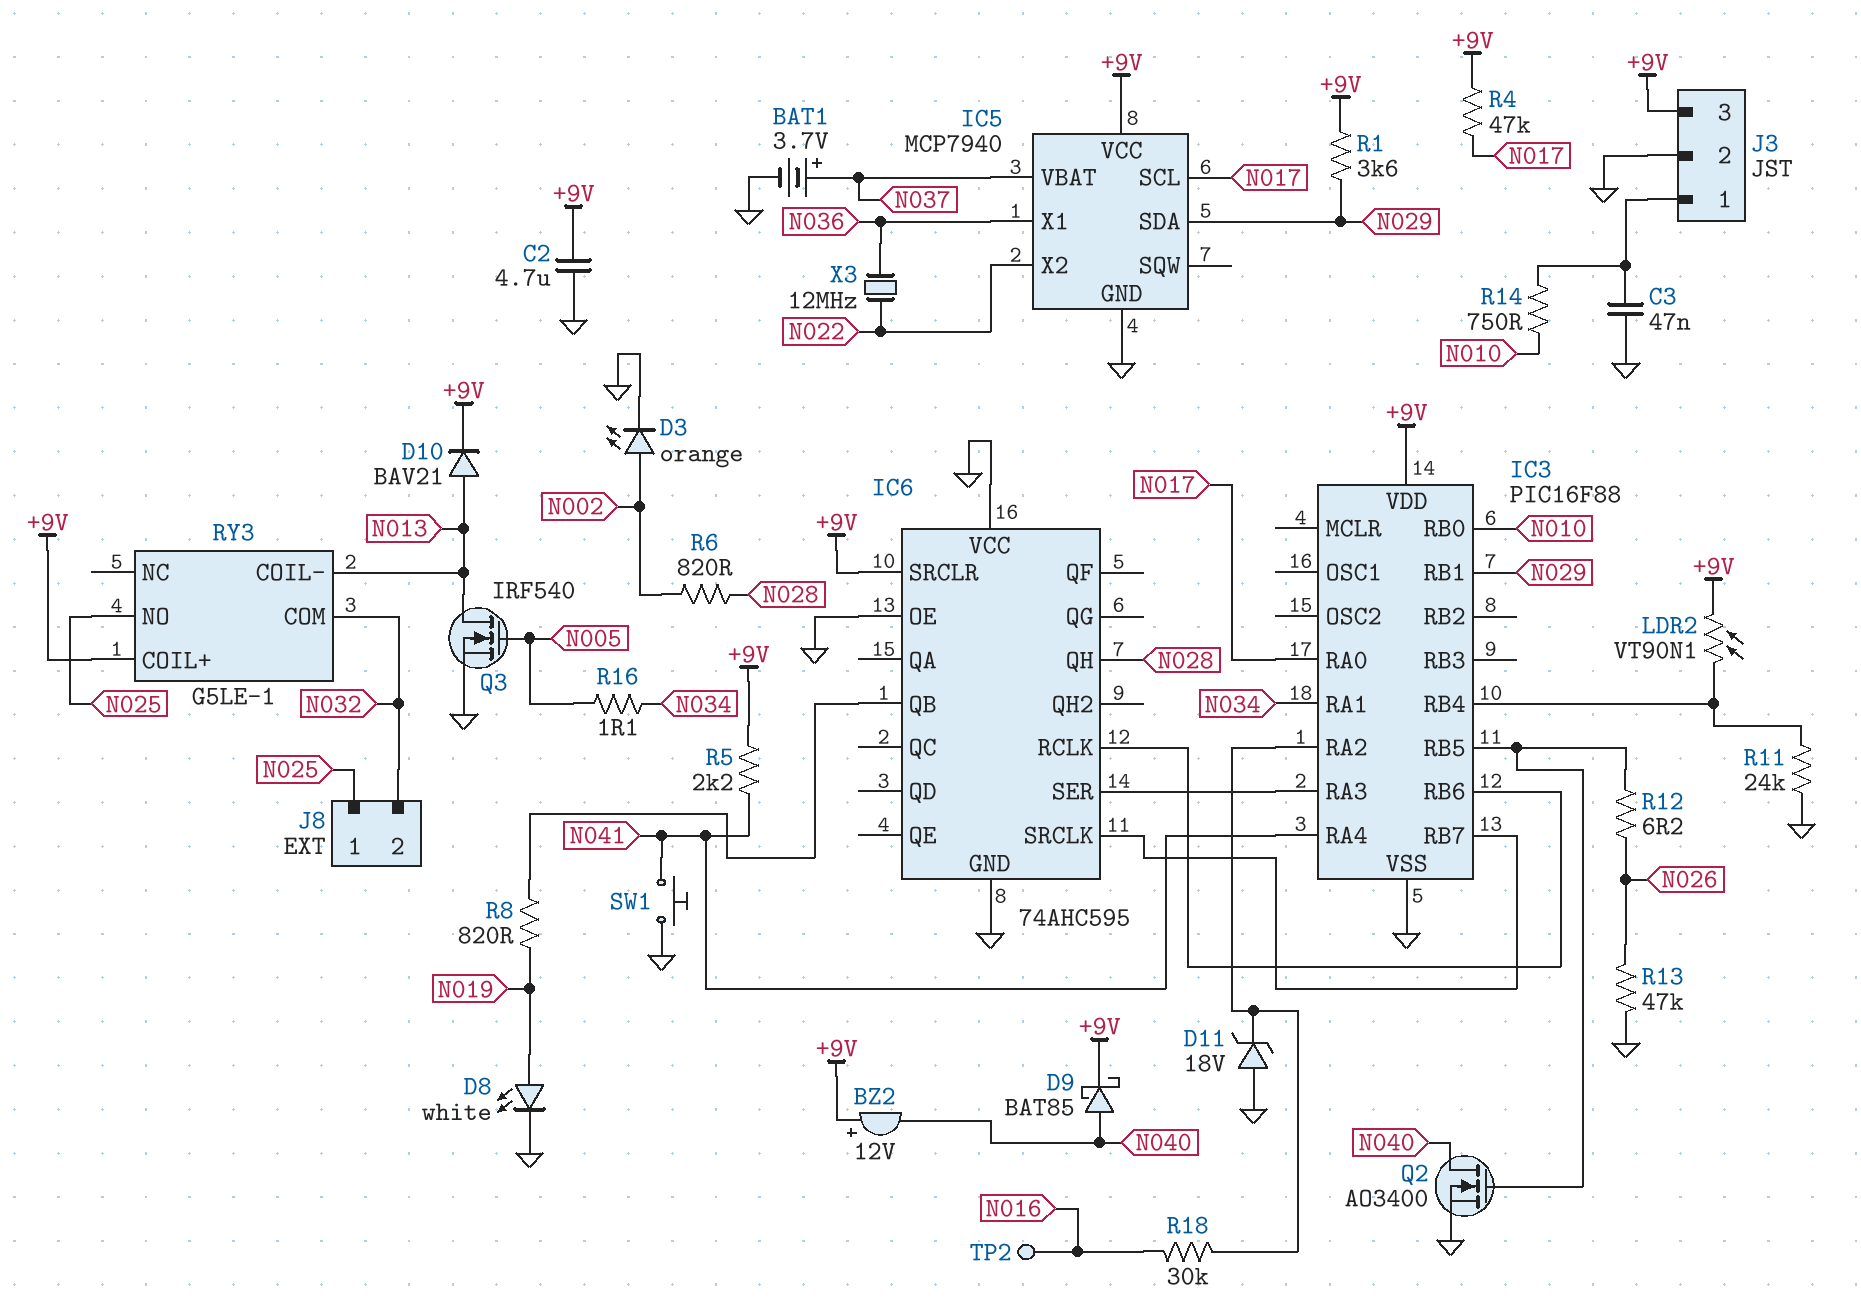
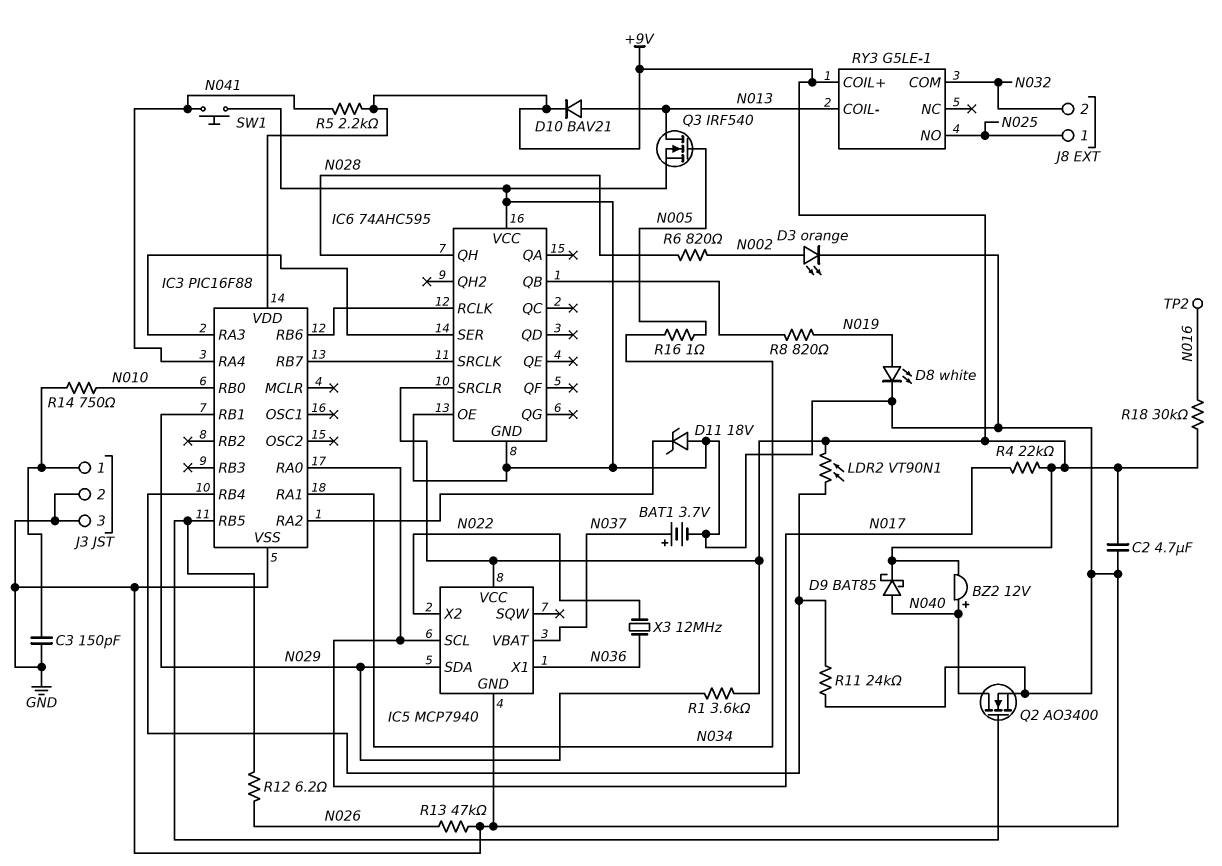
BZ2: buzzer 12V (plus +9V, minus N040) -> buzzer 12V (plus N040, minus +9V)
C3: 47nF (GND, J3/1) -> 150pF (GND, J3/1)
J3 pin 3: +9V -> GND
R4: 47k (+9V, N017) -> 22k (+9V, N017)
R16: 1.1 (N005, N034) -> 1 (N005, N034)
R18: 30k (IC3/RA2, N016) -> 30k (+9V, N016)

